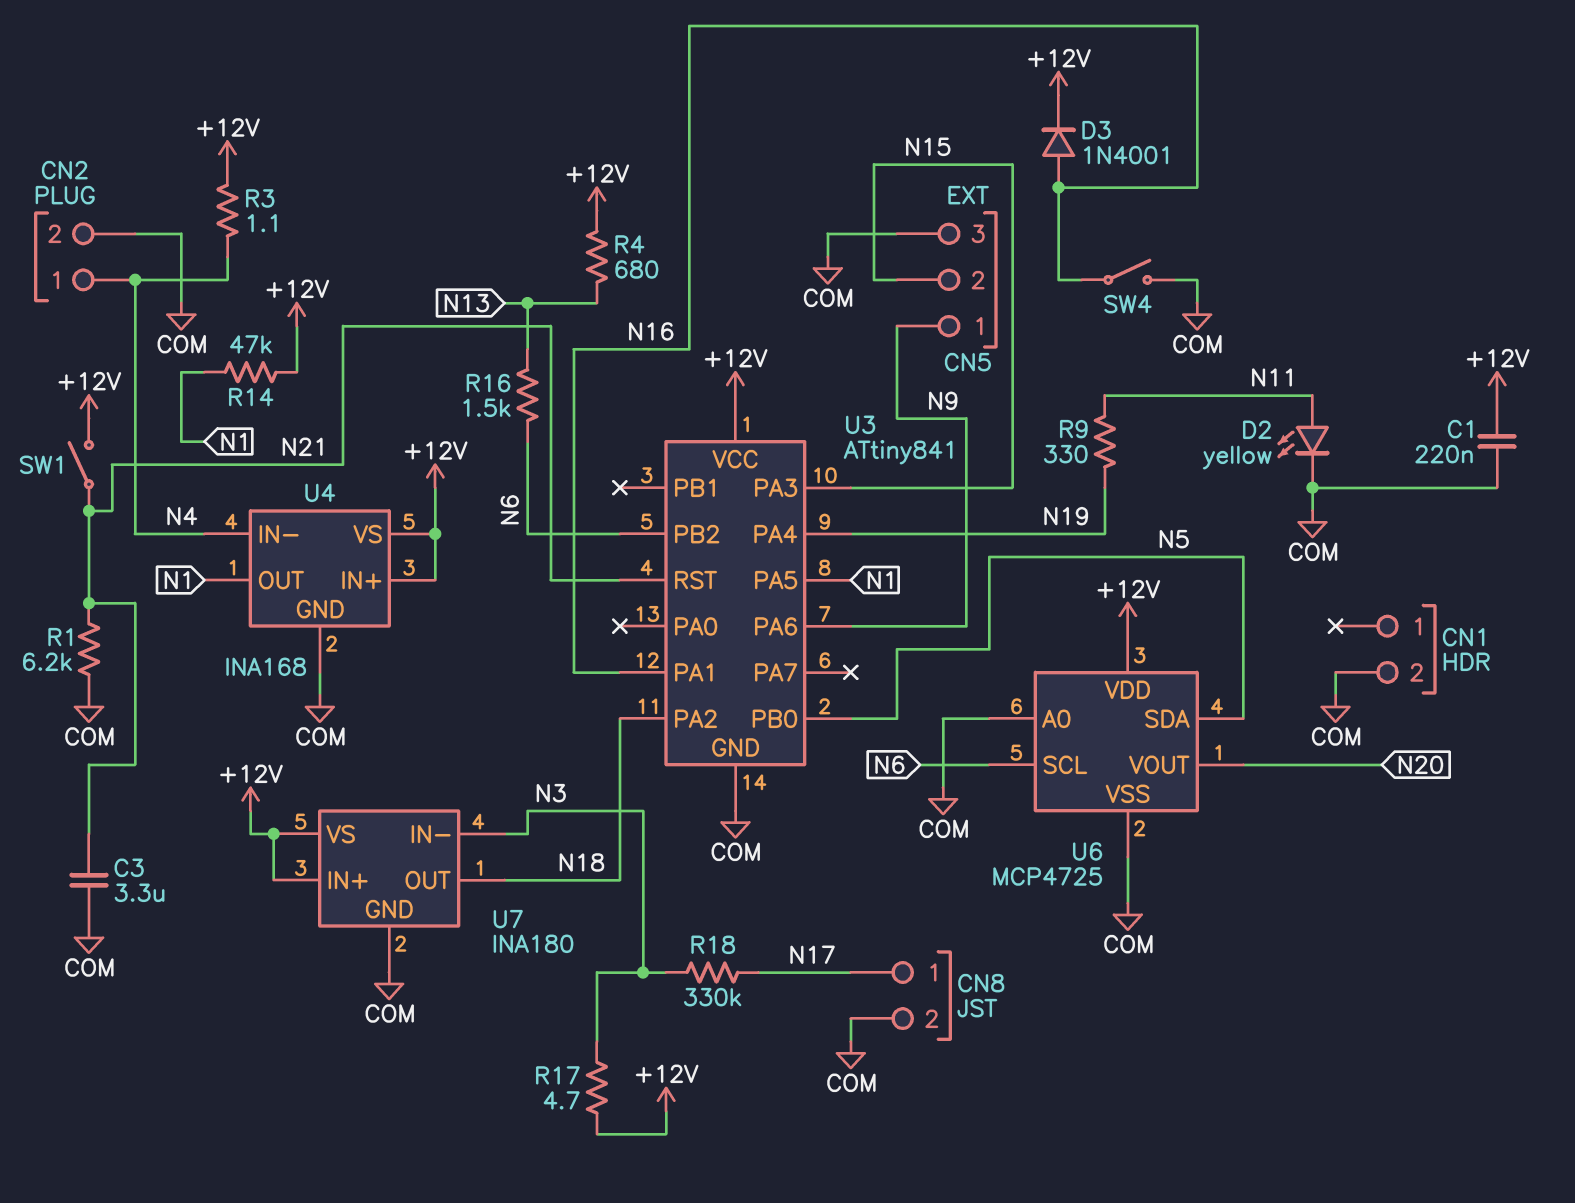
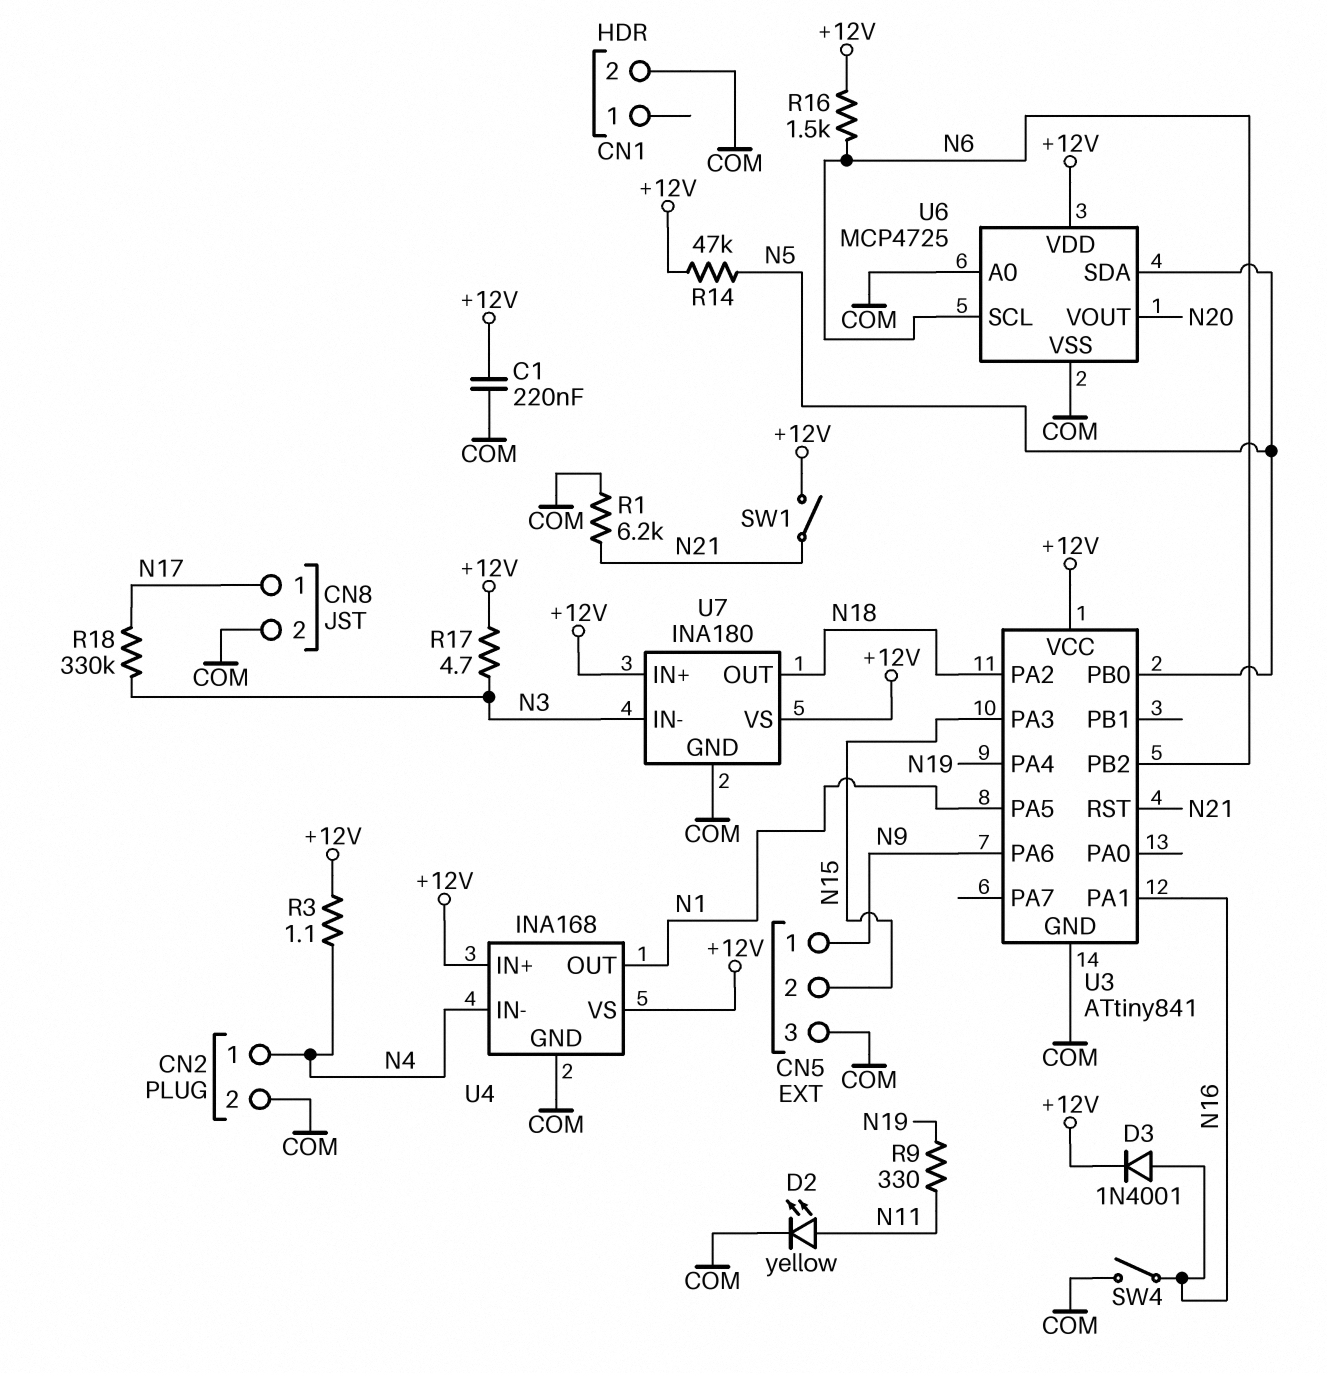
C3: 3.3uF (COM, N21) -> none
R4: 680 (+12V, N13) -> none
R14: 47k (+12V, N1) -> 47k (+12V, N5)
R16: 1.5k (N6, N13) -> 1.5k (+12V, N6)

